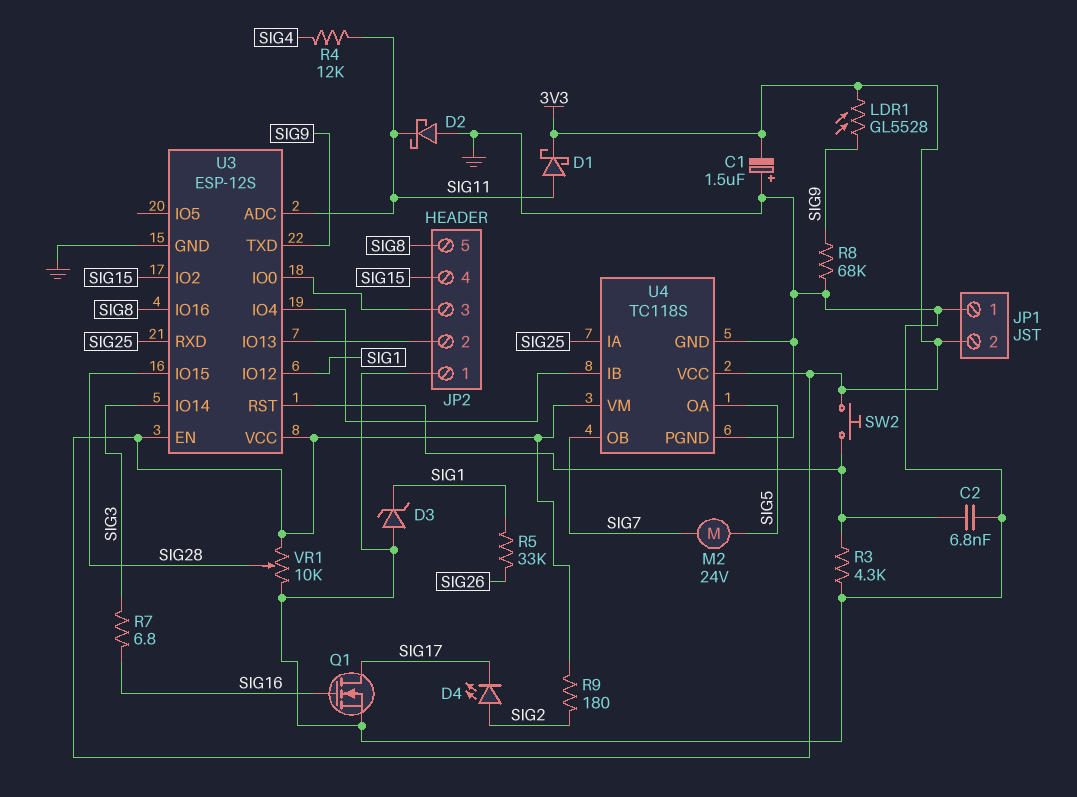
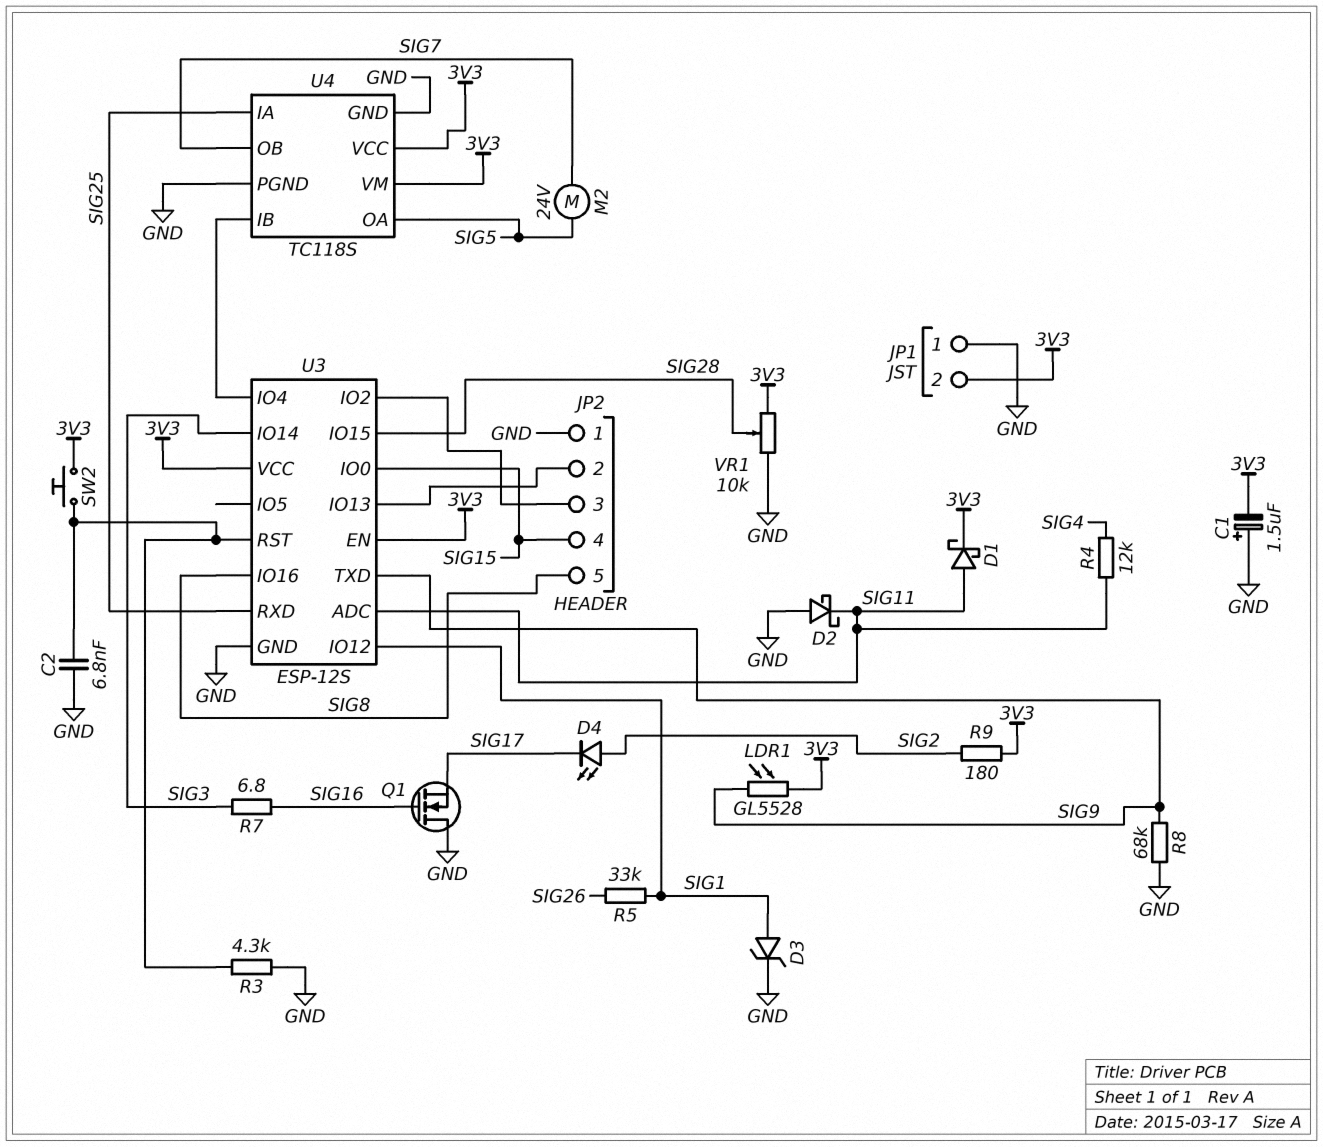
D3: zener (A GND, K SIG1) -> zener (A SIG1, K GND)
Q1: NMOS (G SIG16, D SIG17, S GND) -> NMOS (G SIG16, D GND, S SIG17)
U3 pin IO0: JP2/3 -> SIG15
U3 pin IO2: SIG15 -> JP2/3

